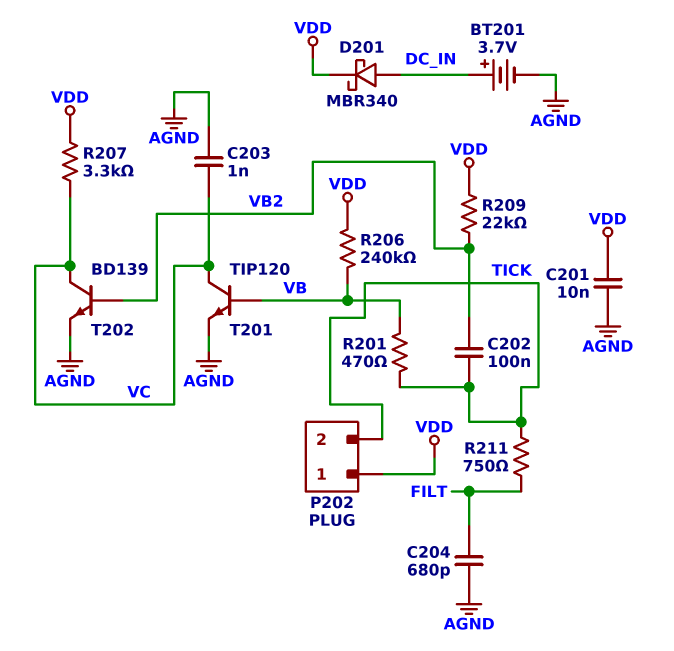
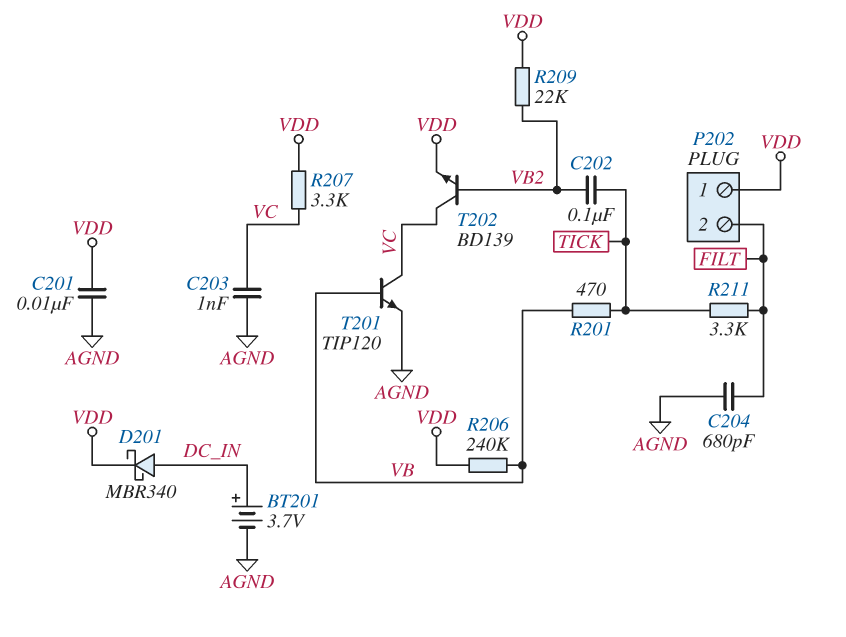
P202 pin 2: TICK -> FILT
R211: 750 (FILT, TICK) -> 3.3k (FILT, TICK)
T202: NPN BD139 (B VB2, C VC, E AGND) -> NPN BD139 (B VB2, C VC, E VDD)

